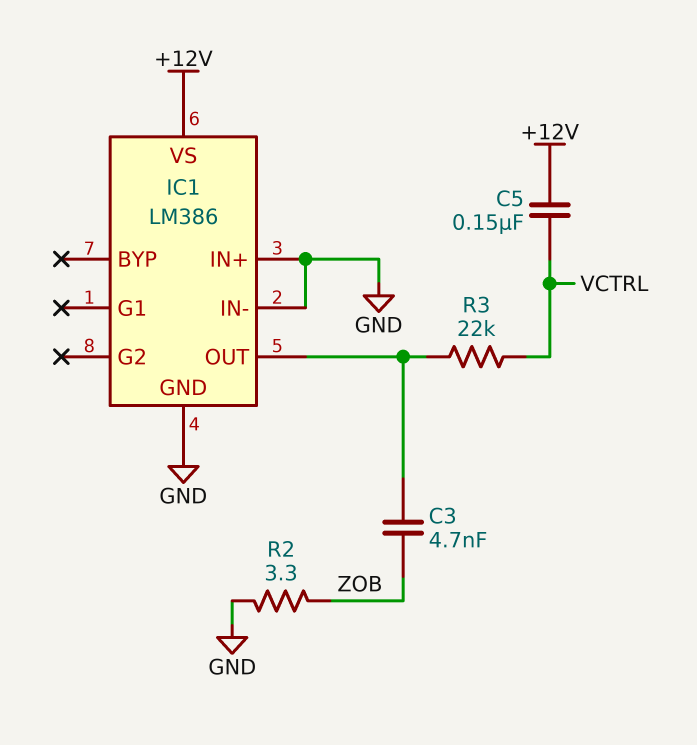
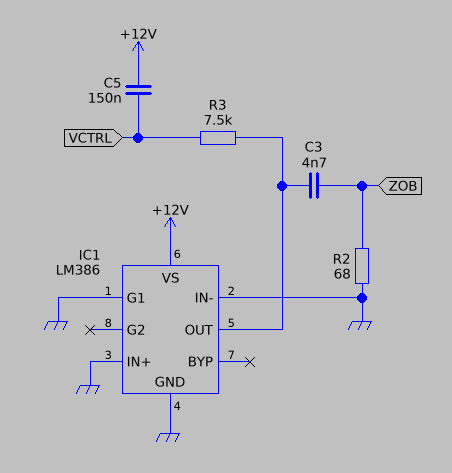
IC1 pin G1: none -> GND
R2: 3.3 (GND, ZOB) -> 68 (GND, ZOB)
R3: 22k (IC1/OUT, VCTRL) -> 7.5k (IC1/OUT, VCTRL)

